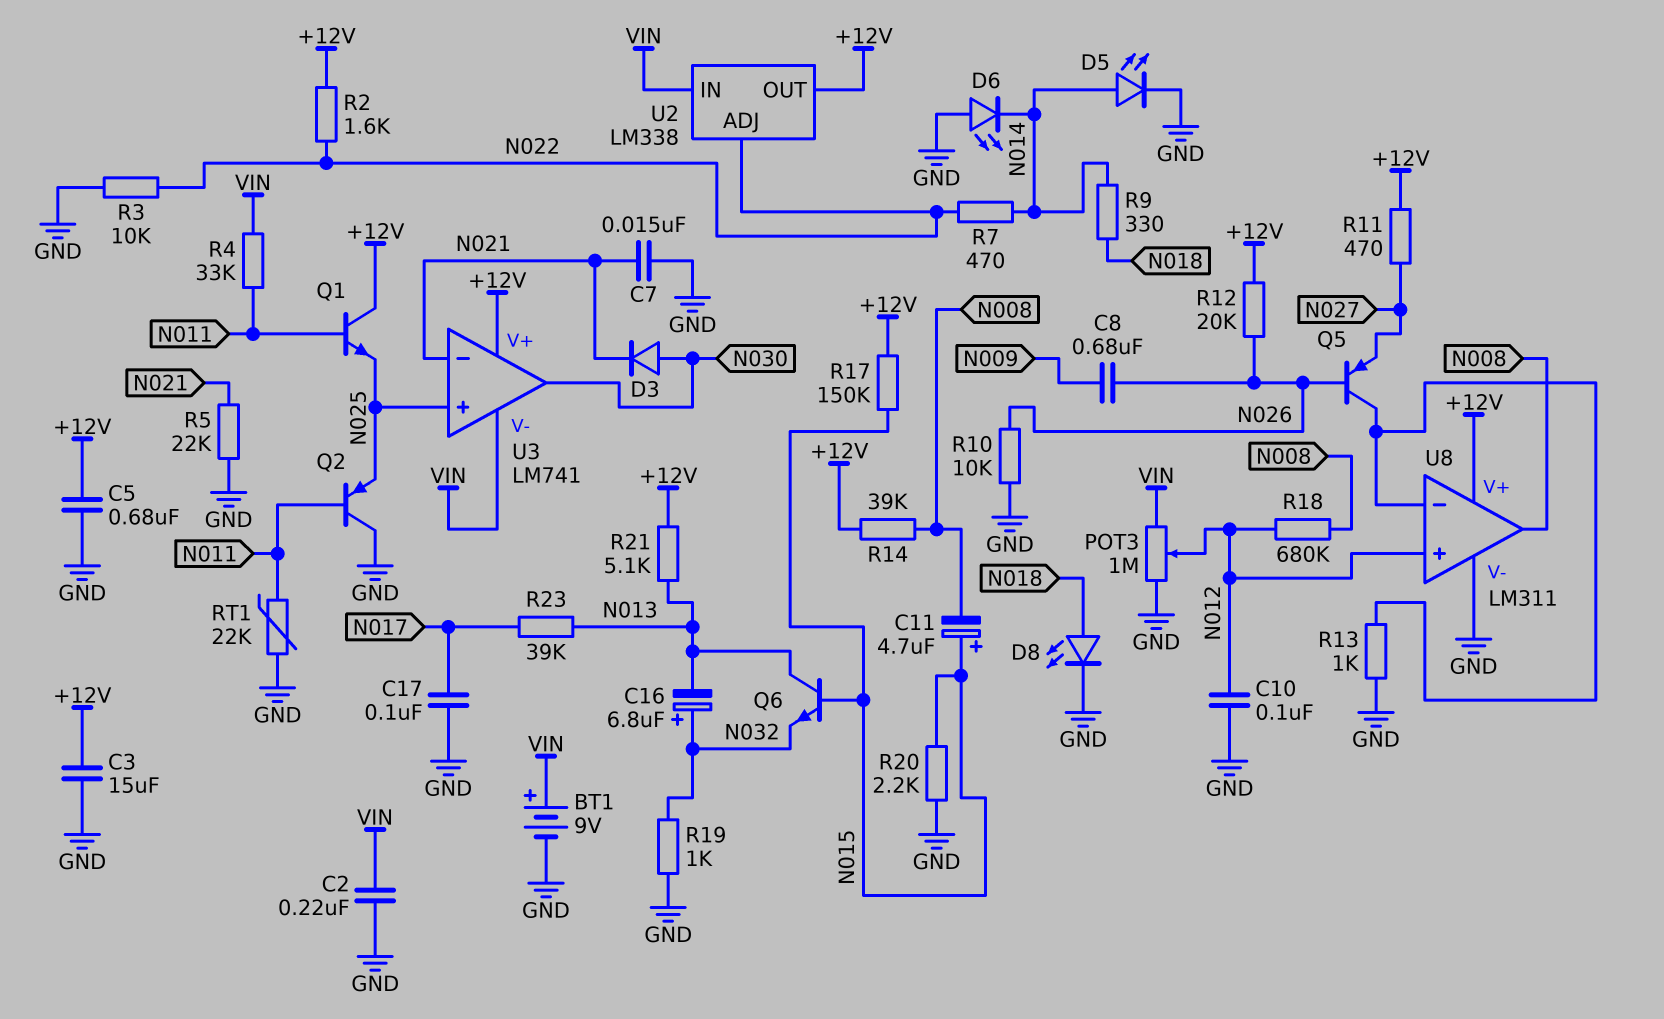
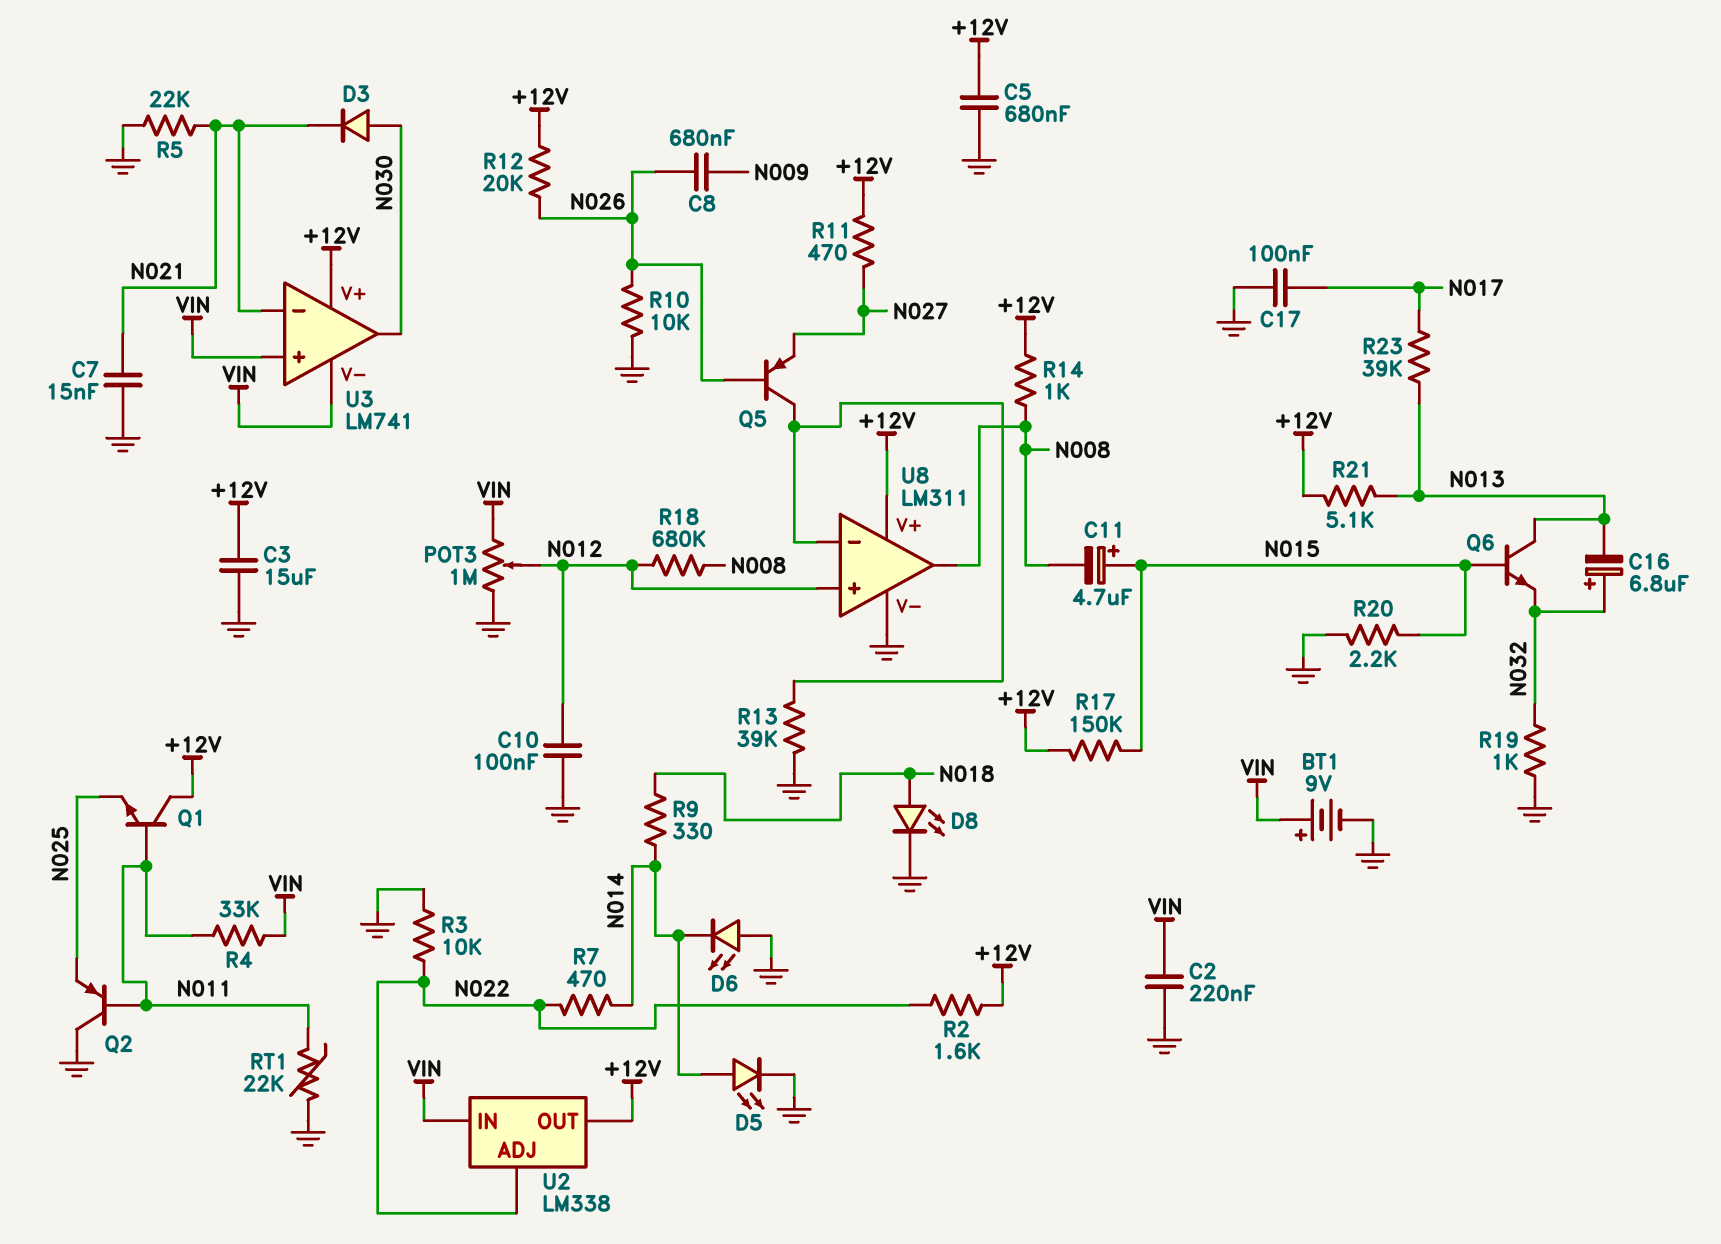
R13: 1k (GND, U8/in-) -> 39k (GND, U8/in-)
R14: 39k (+12V, N008) -> 1k (+12V, N008)
U3 pin in+: N025 -> VIN

